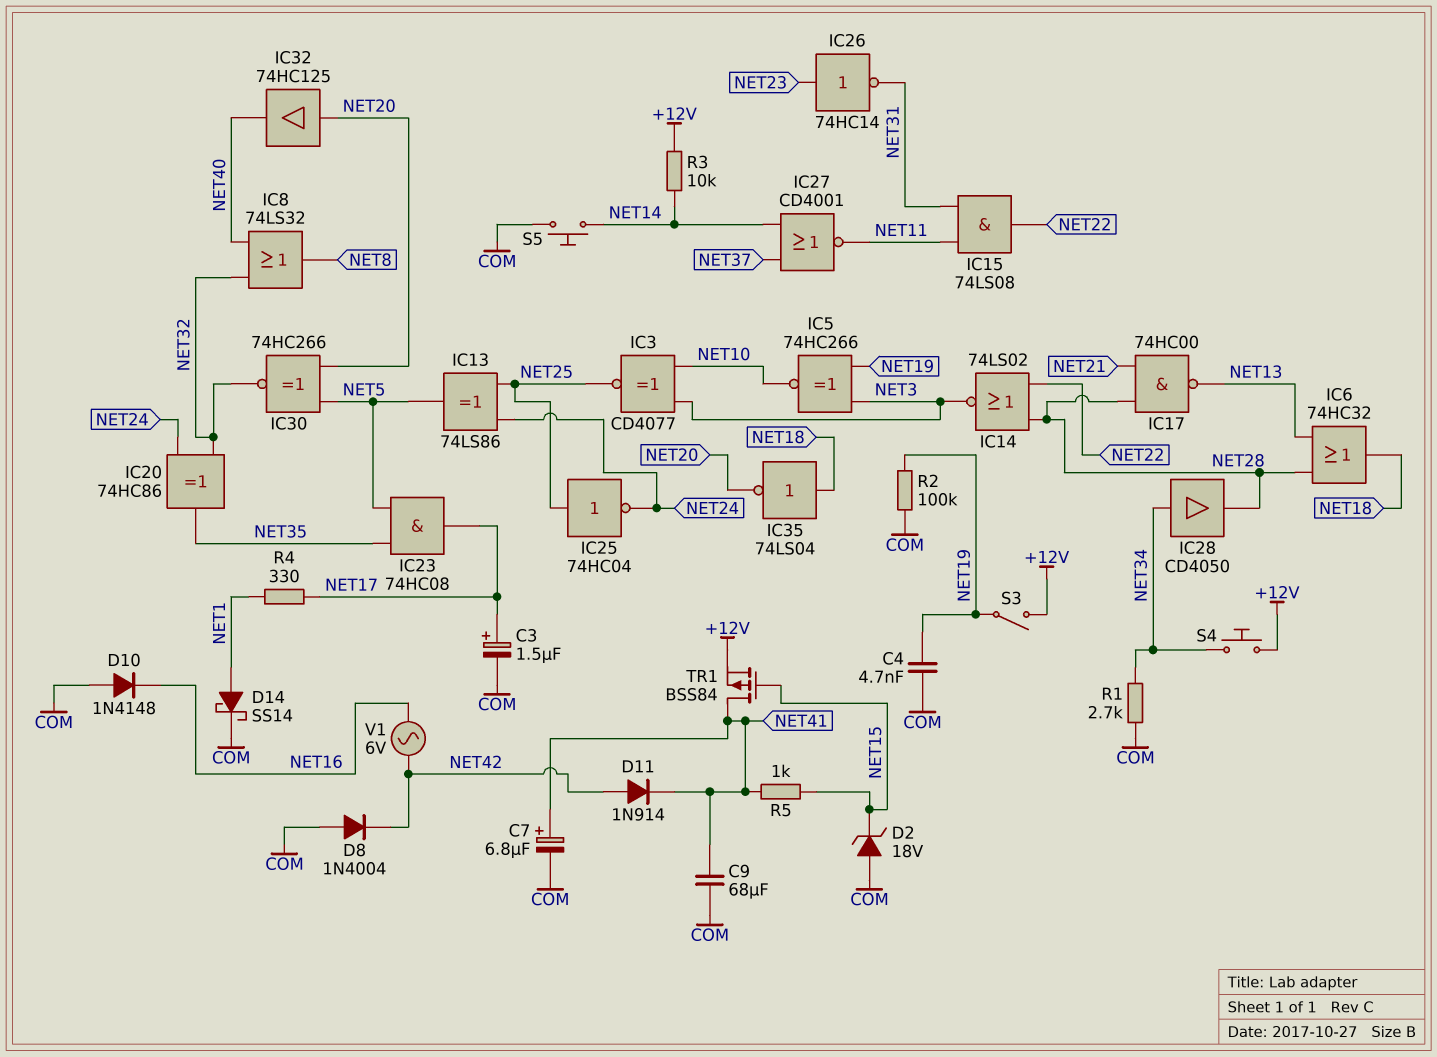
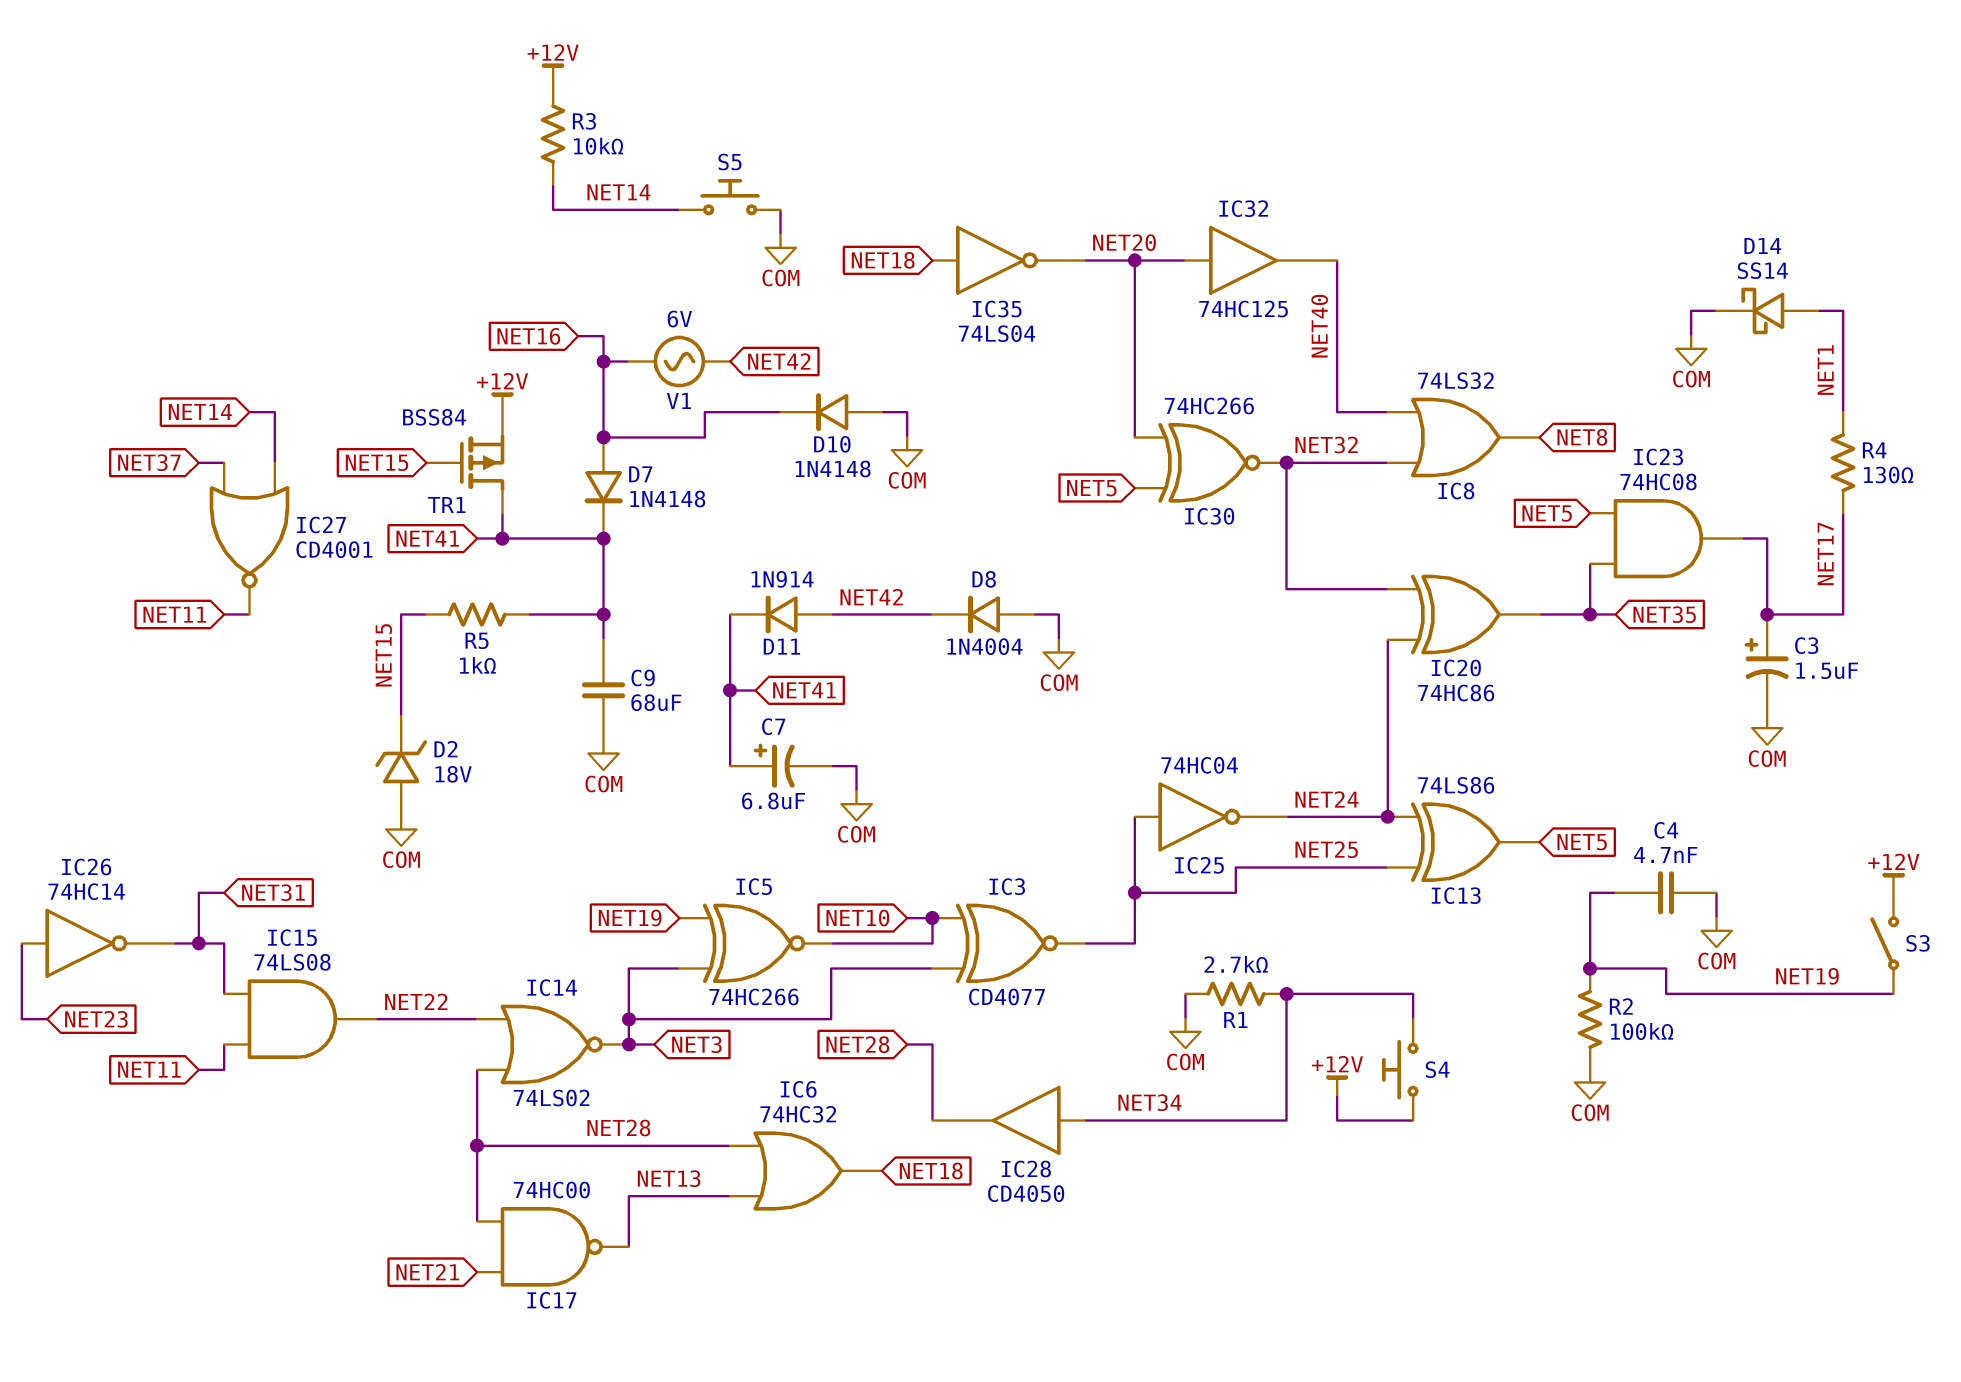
D7: none -> diode 1N4148 (A NET16, K NET41)
R4: 330 (NET1, NET17) -> 130 (NET1, NET17)

